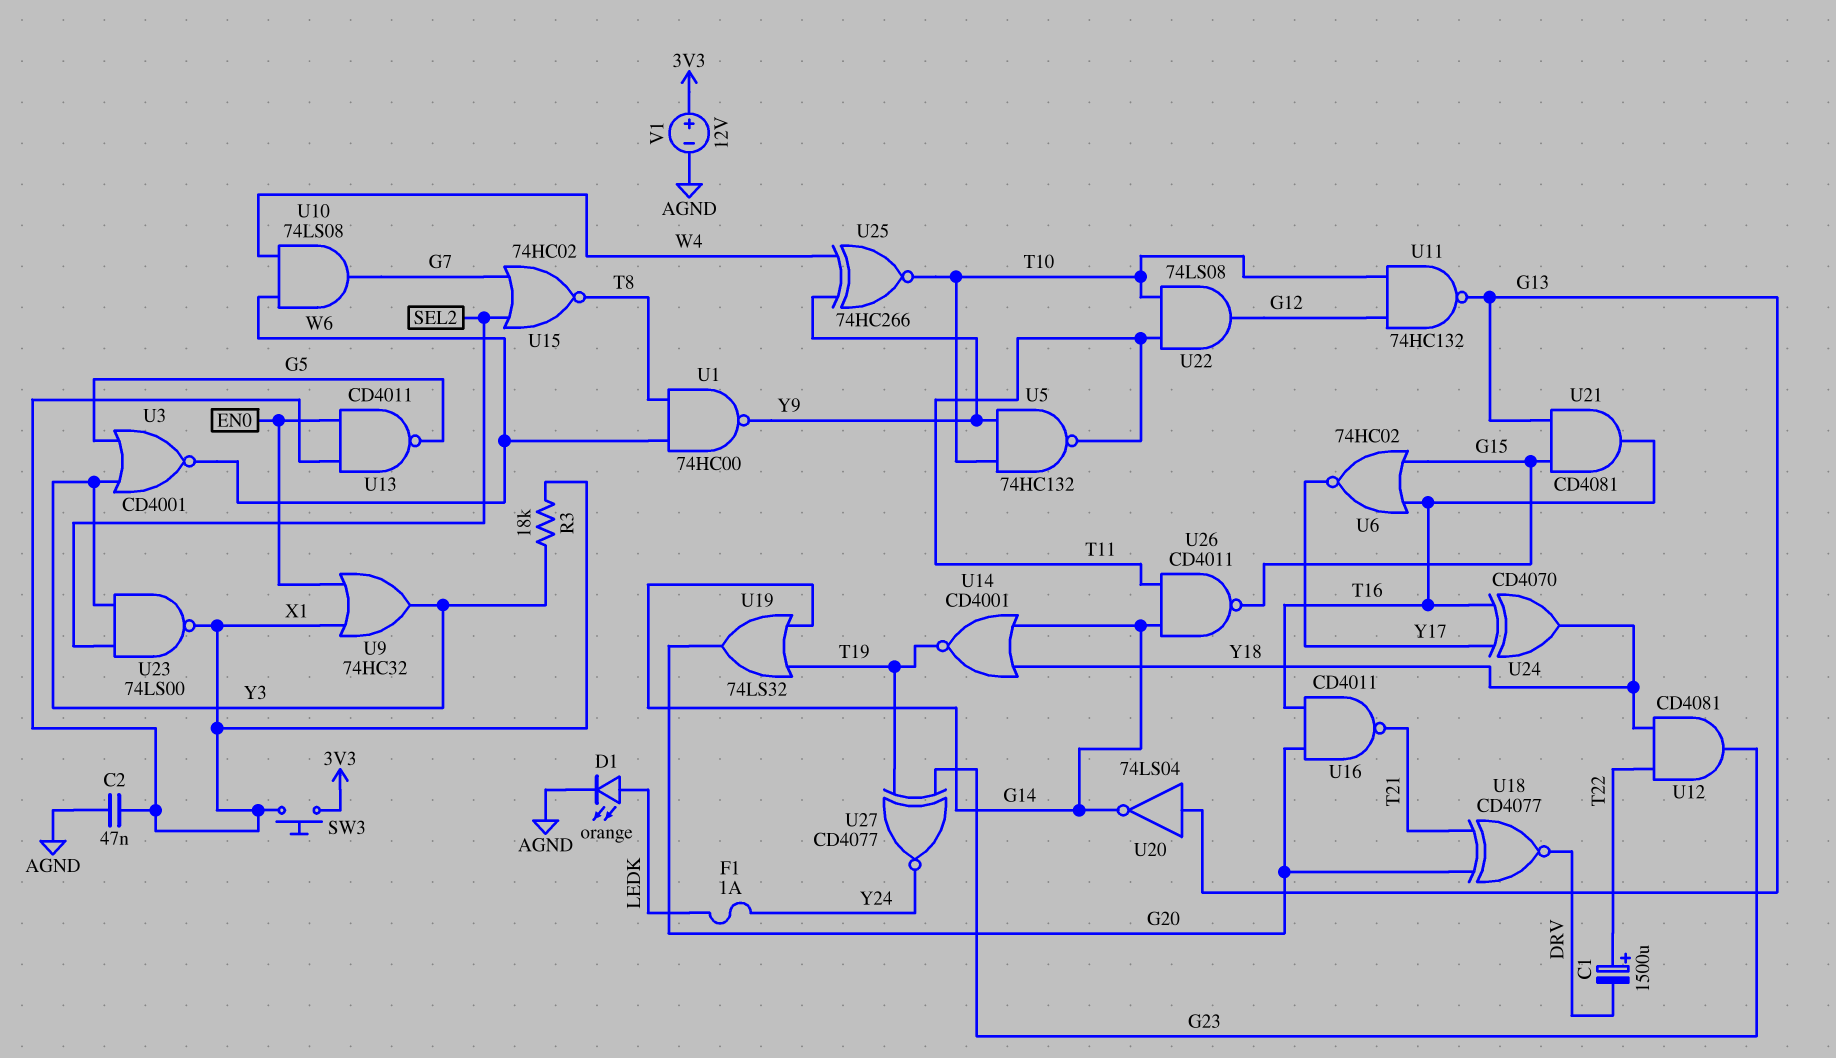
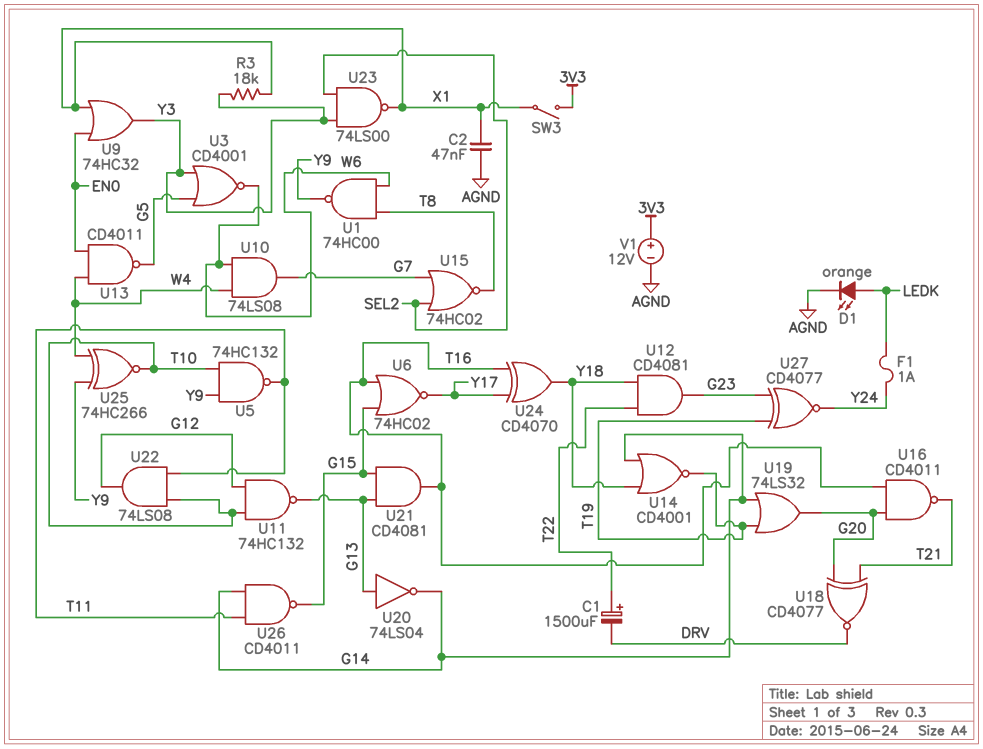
SW3: button (3V3, X1) -> switch (3V3, X1)
U13: NAND CD4011 (in EN0, in X1, out G5) -> NAND CD4011 (in EN0, in W4, out G5)

